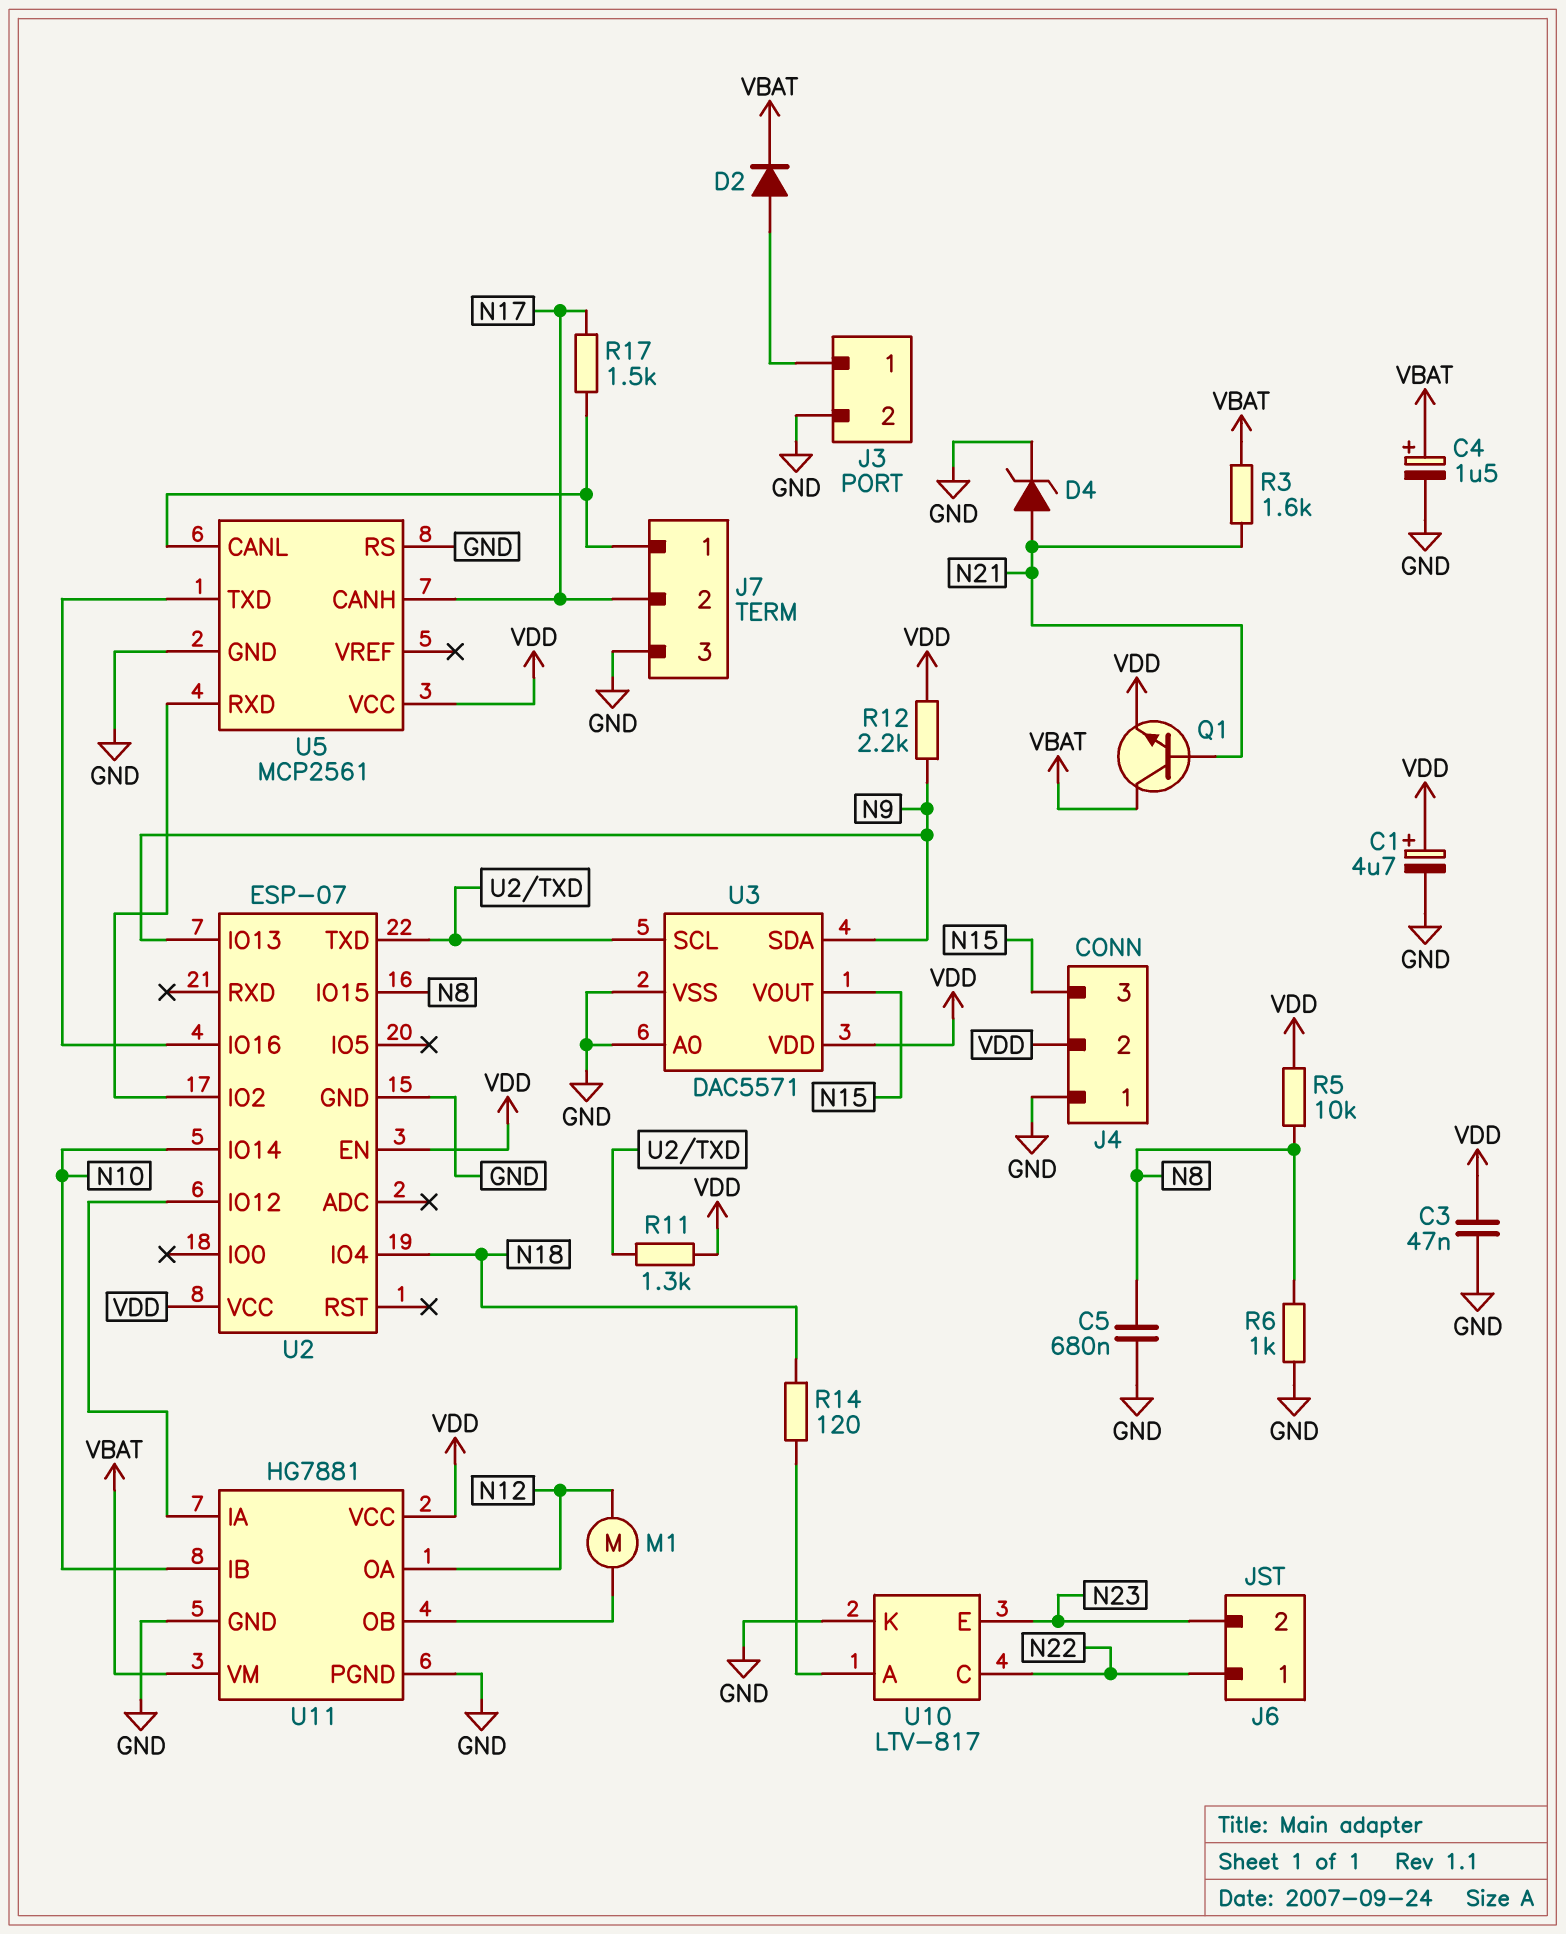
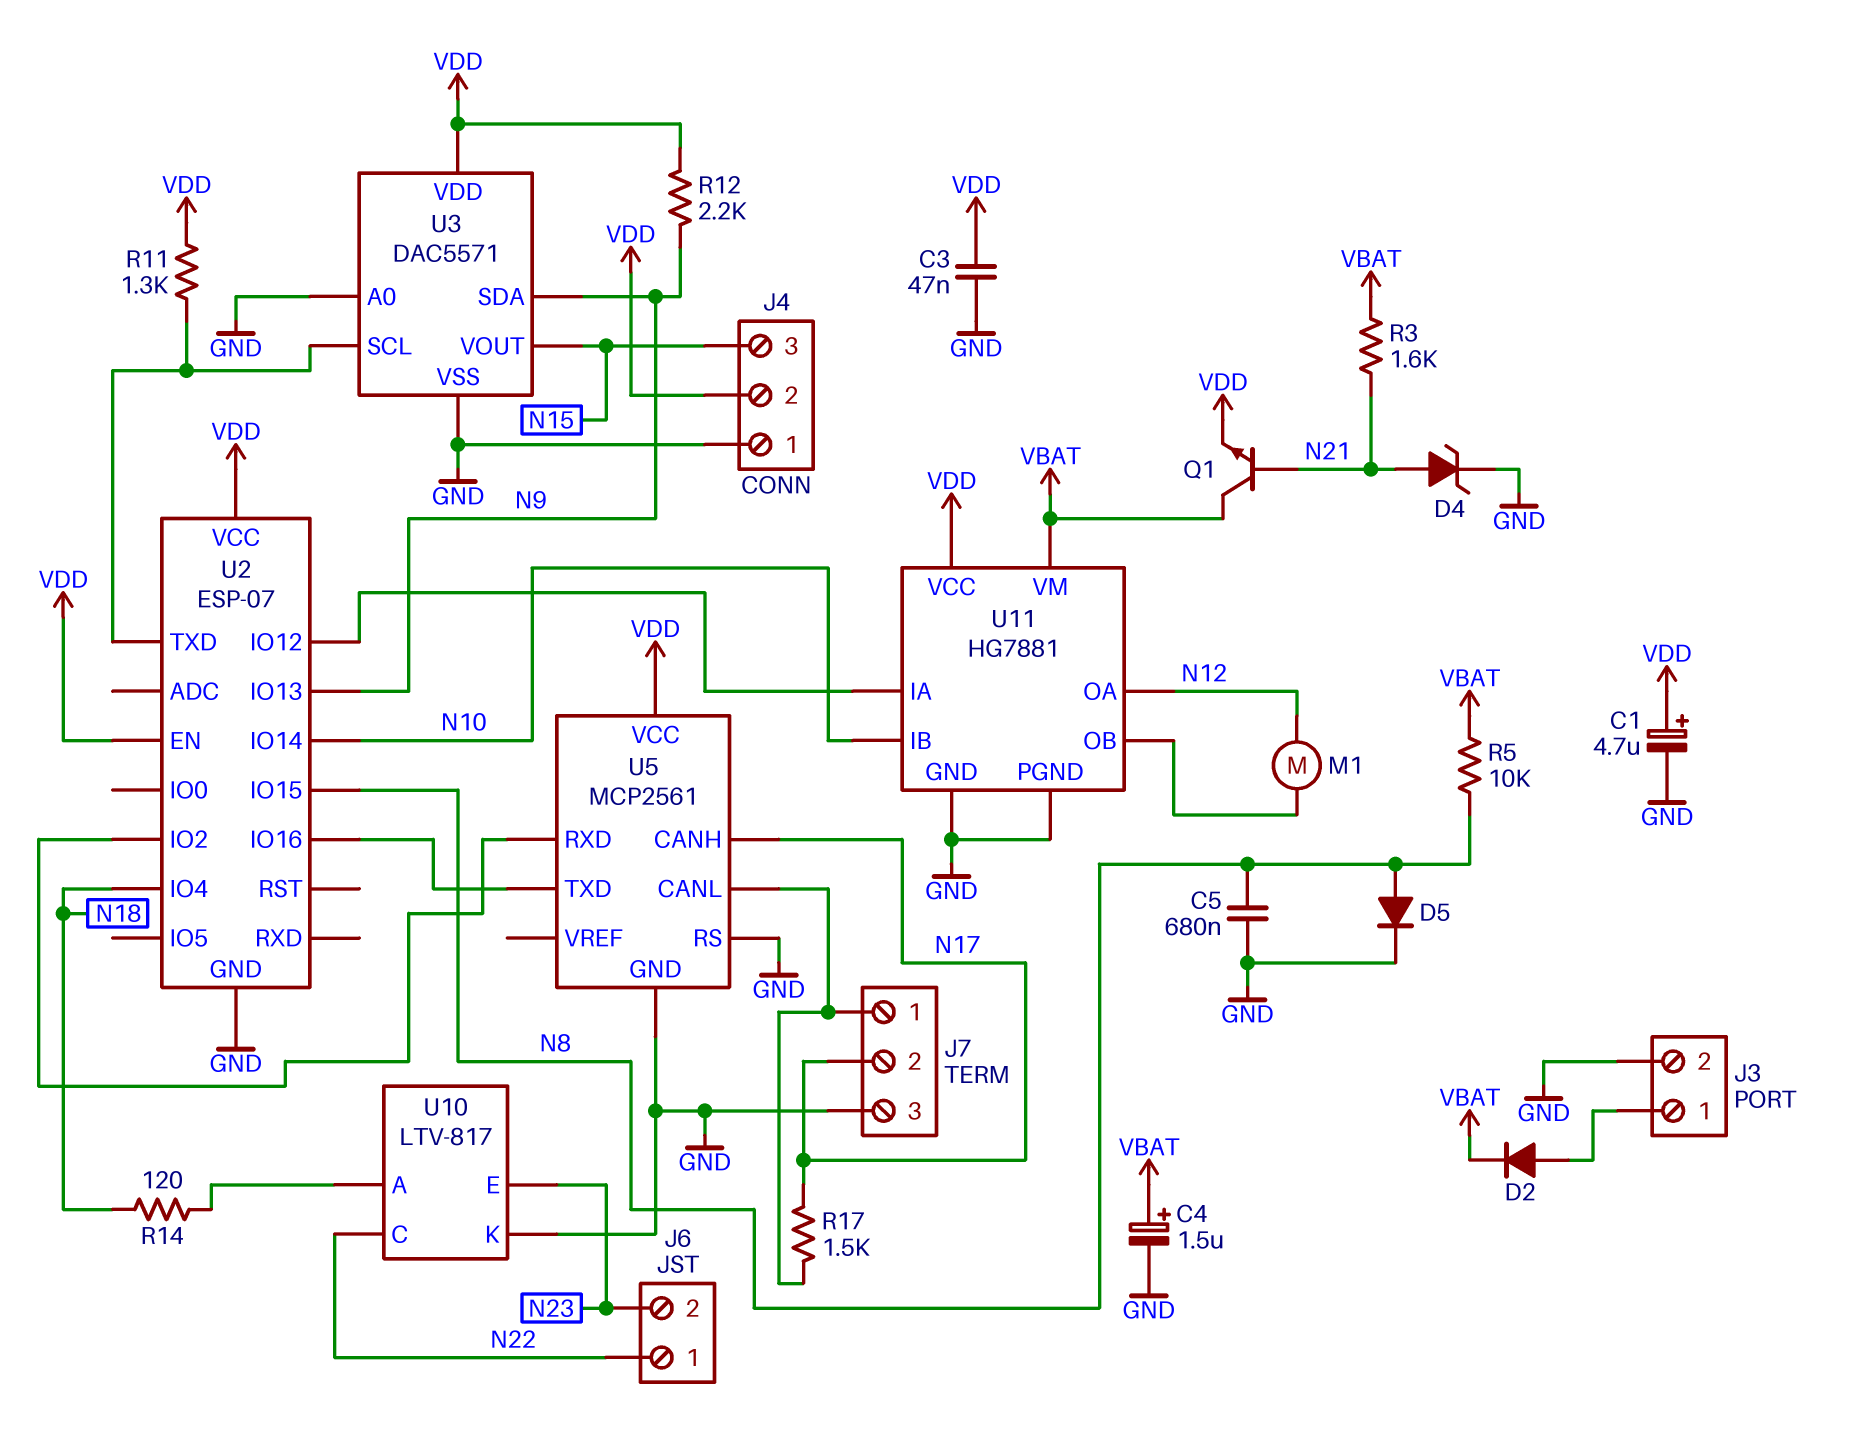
D5: none -> diode (A N8, K GND)
R5: 10k (N8, VDD) -> 10k (N8, VBAT)
R6: 1k (GND, N8) -> none

